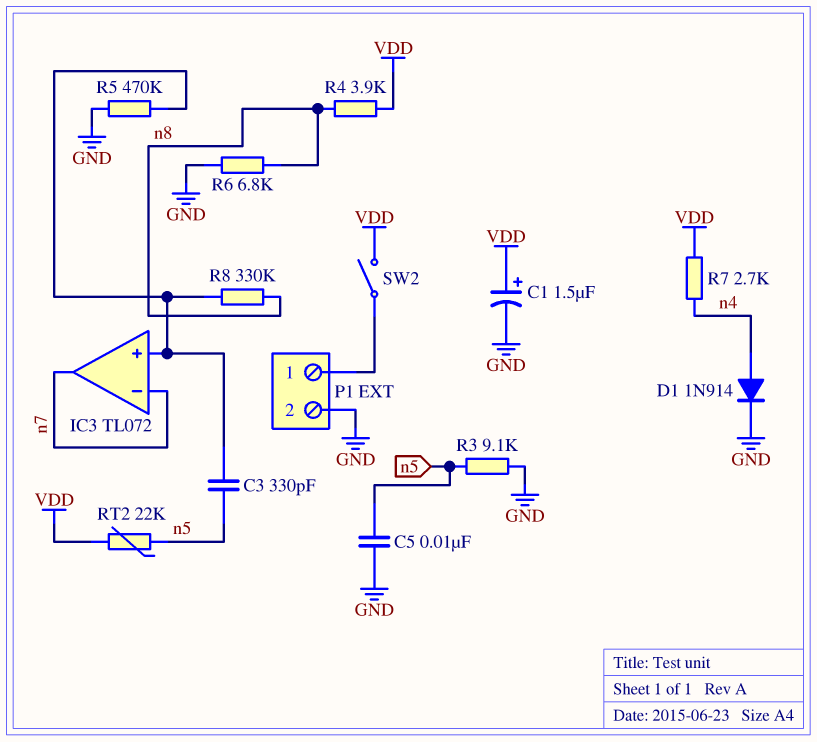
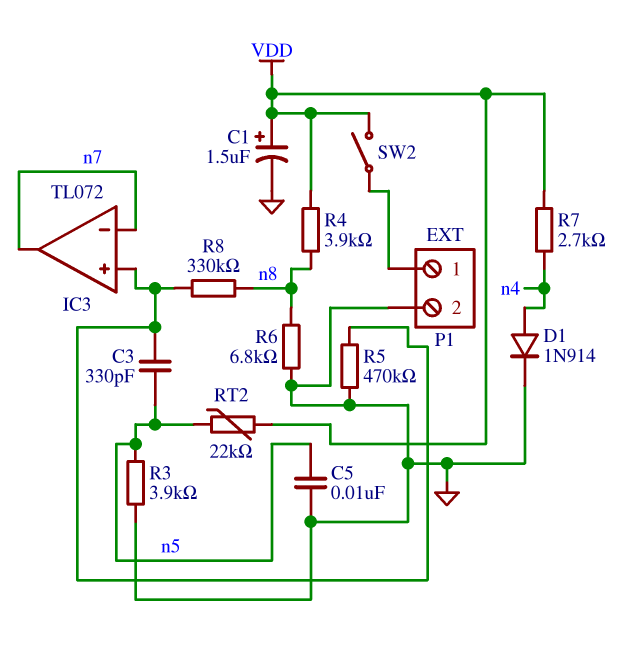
R3: 9.1k (GND, n5) -> 3.9k (GND, n5)

